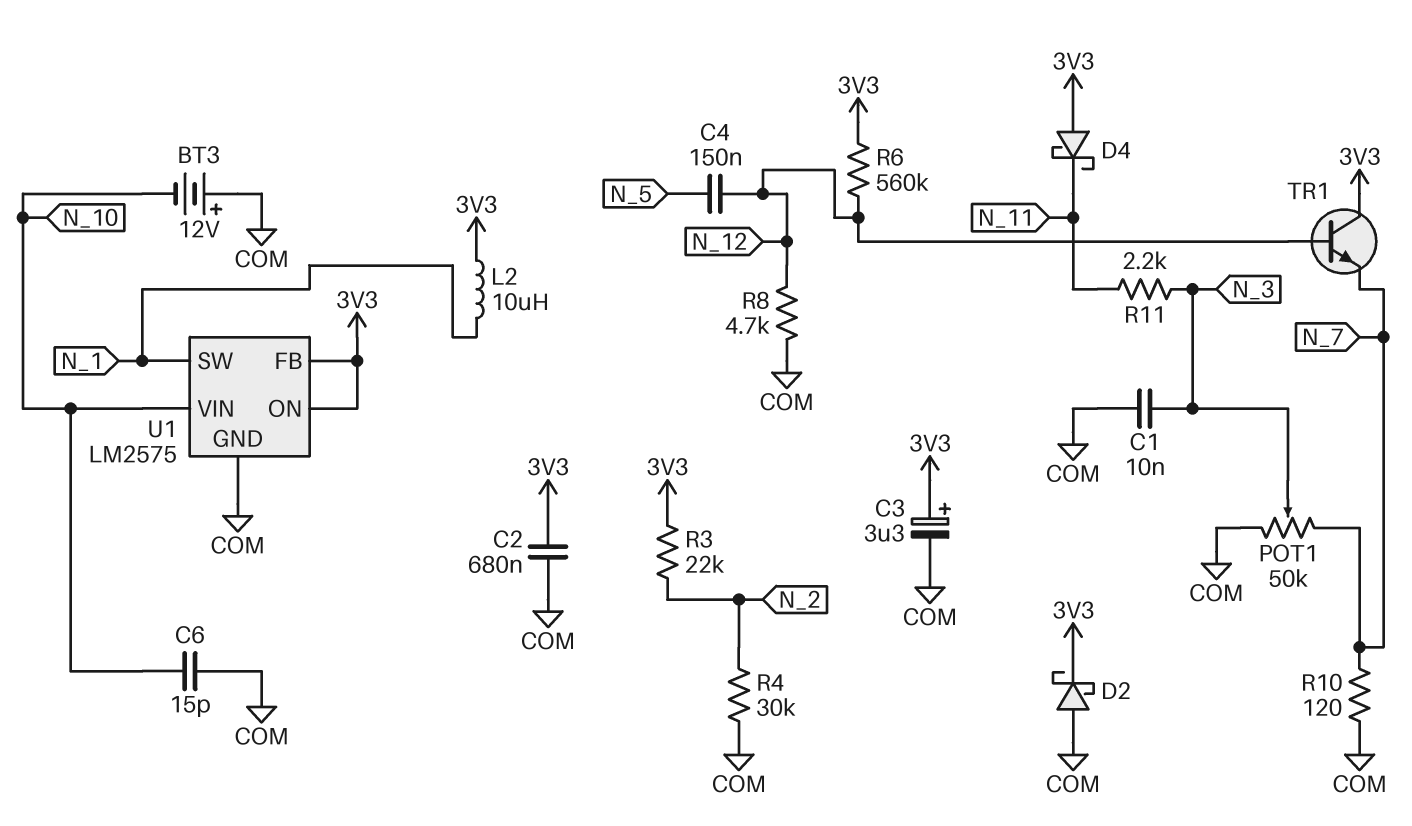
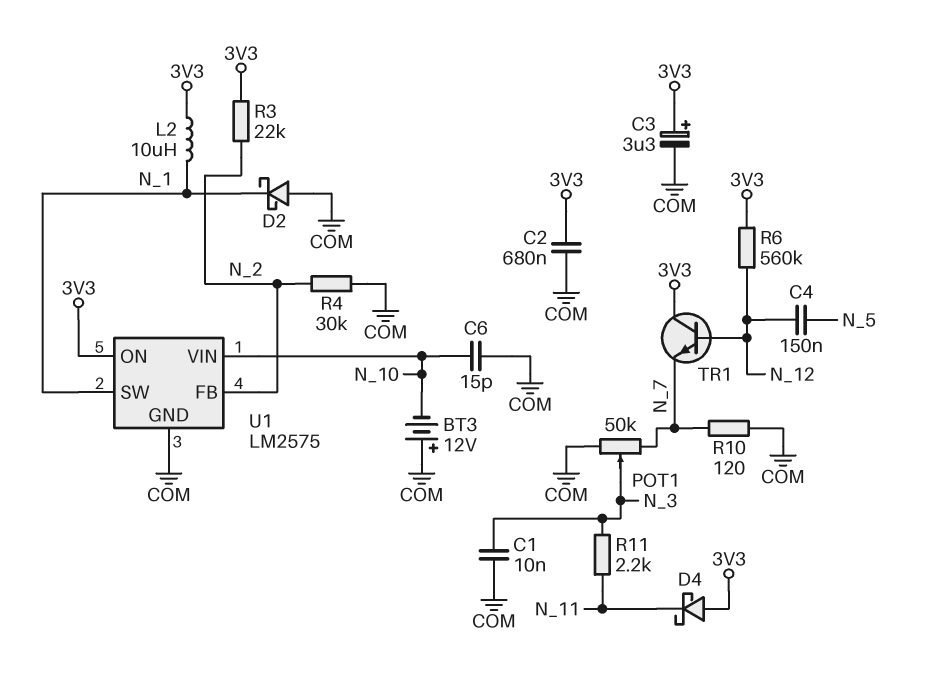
D2: schottky (A COM, K 3V3) -> schottky (A COM, K N_1)
R8: 4.7k (COM, N_12) -> none
U1 pin FB: 3V3 -> N_2

